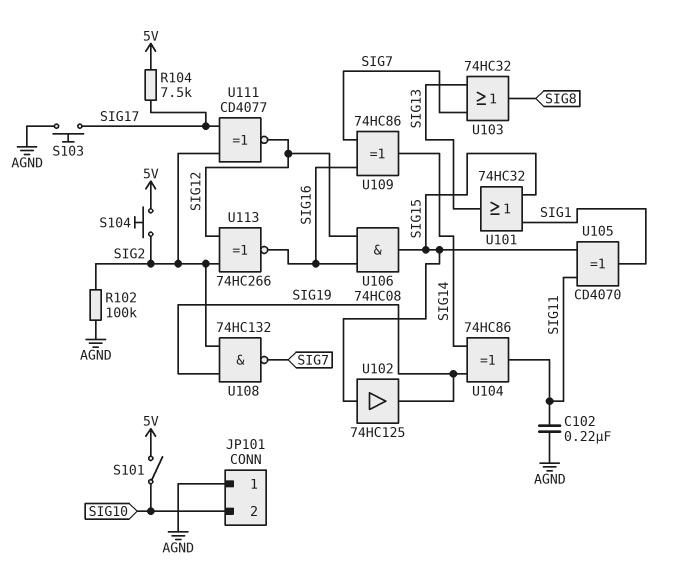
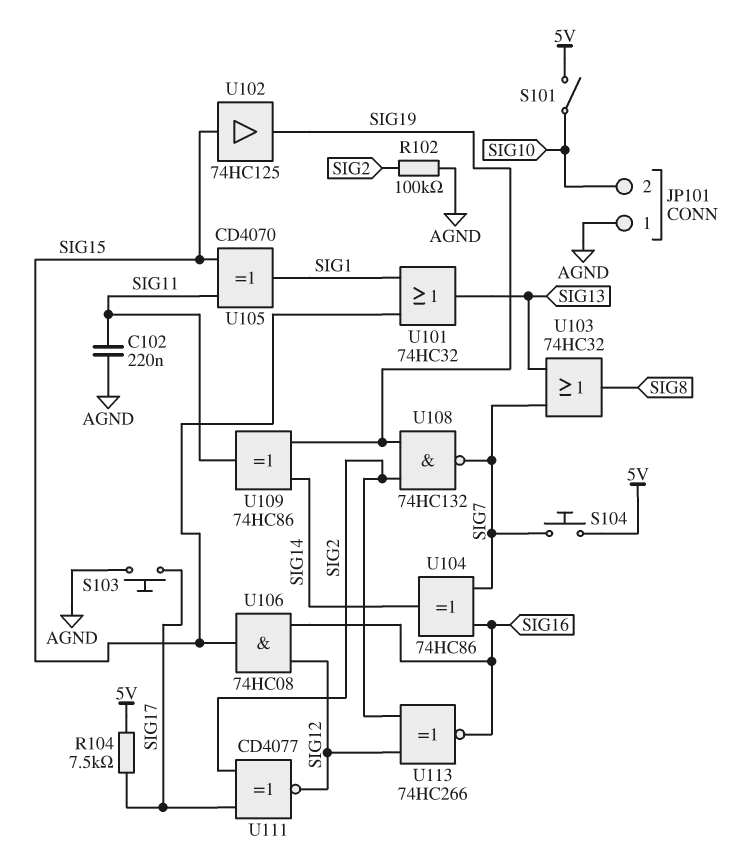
S104: button (5V, SIG2) -> button (5V, SIG7)
U104: XOR 74HC86 (in SIG14, in SIG19, out SIG11) -> XOR 74HC86 (in SIG7, in SIG16, out SIG14)
U109: XOR 74HC86 (in SIG7, in SIG16, out SIG14) -> XOR 74HC86 (in SIG14, in SIG19, out SIG11)

